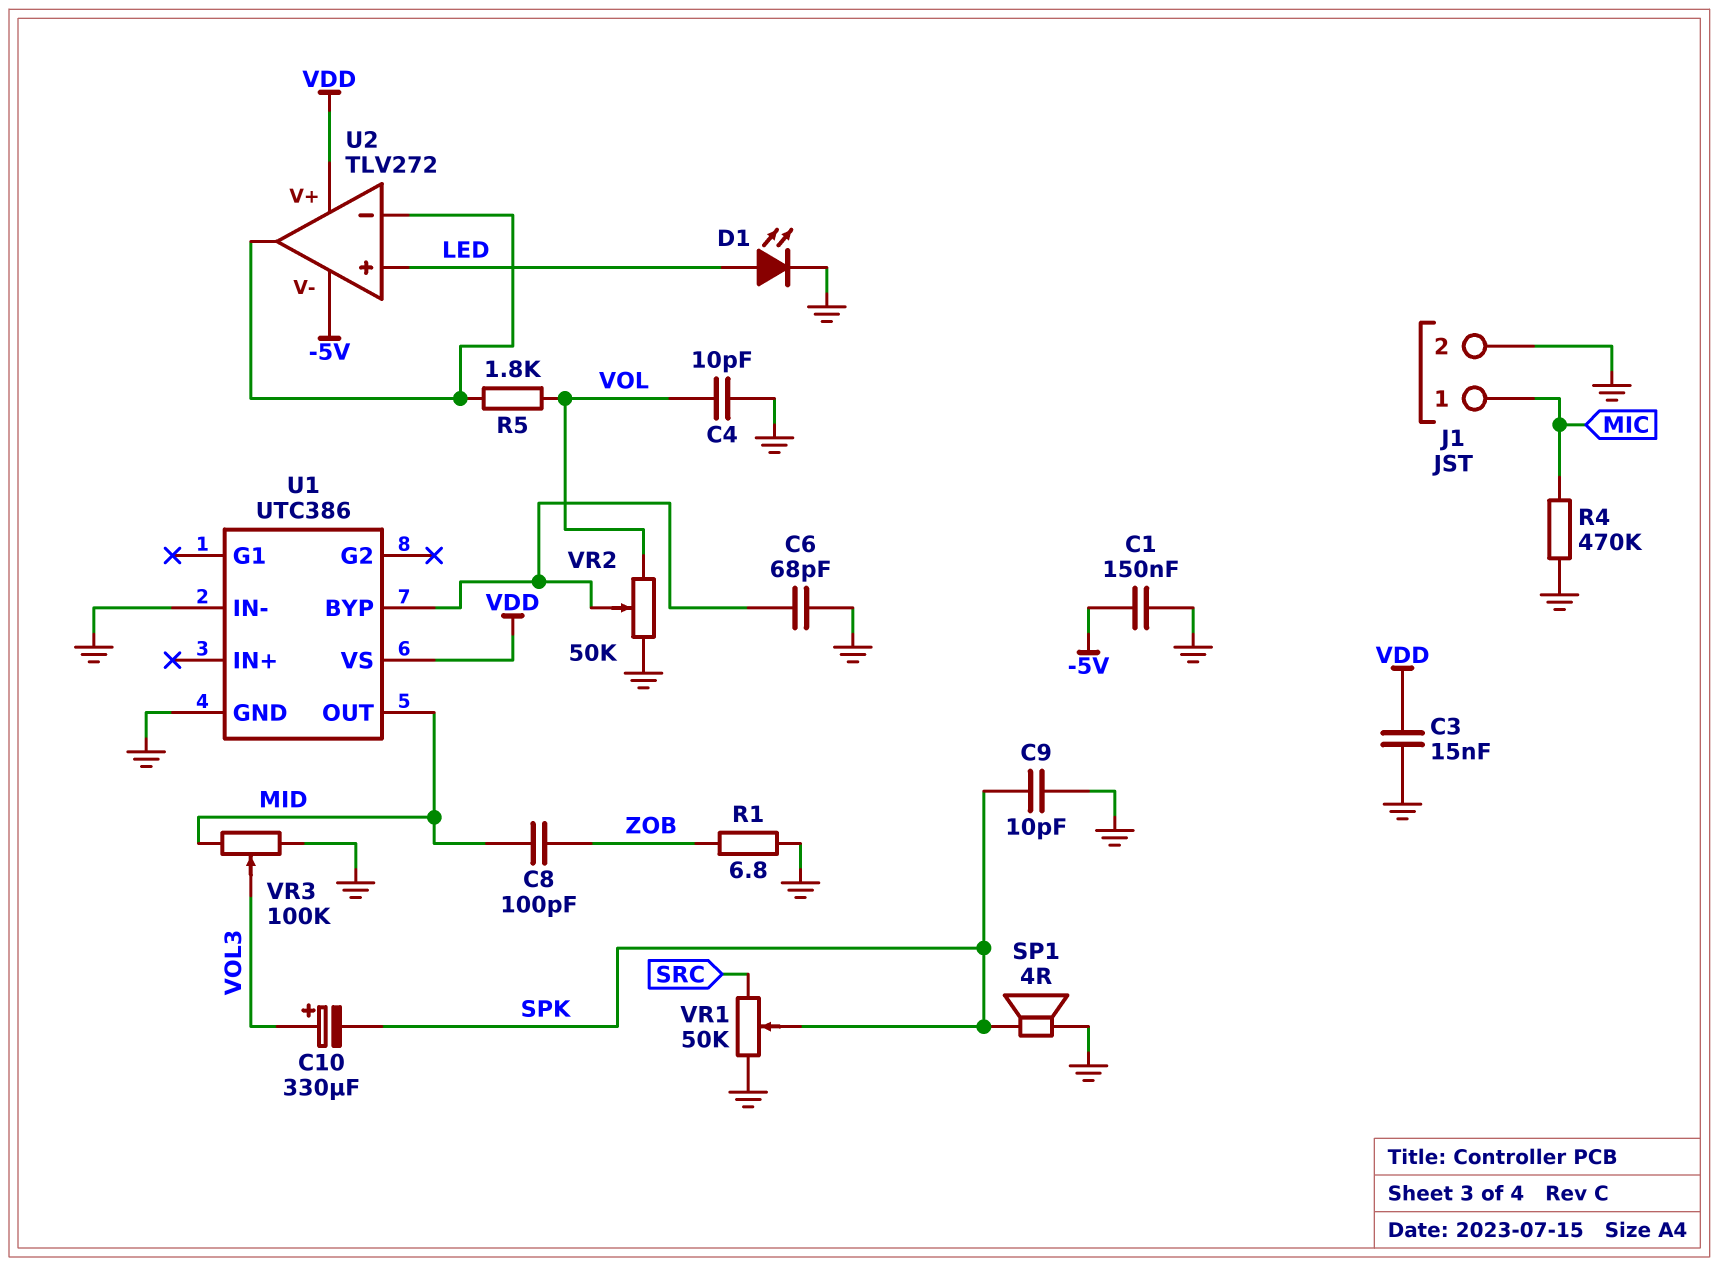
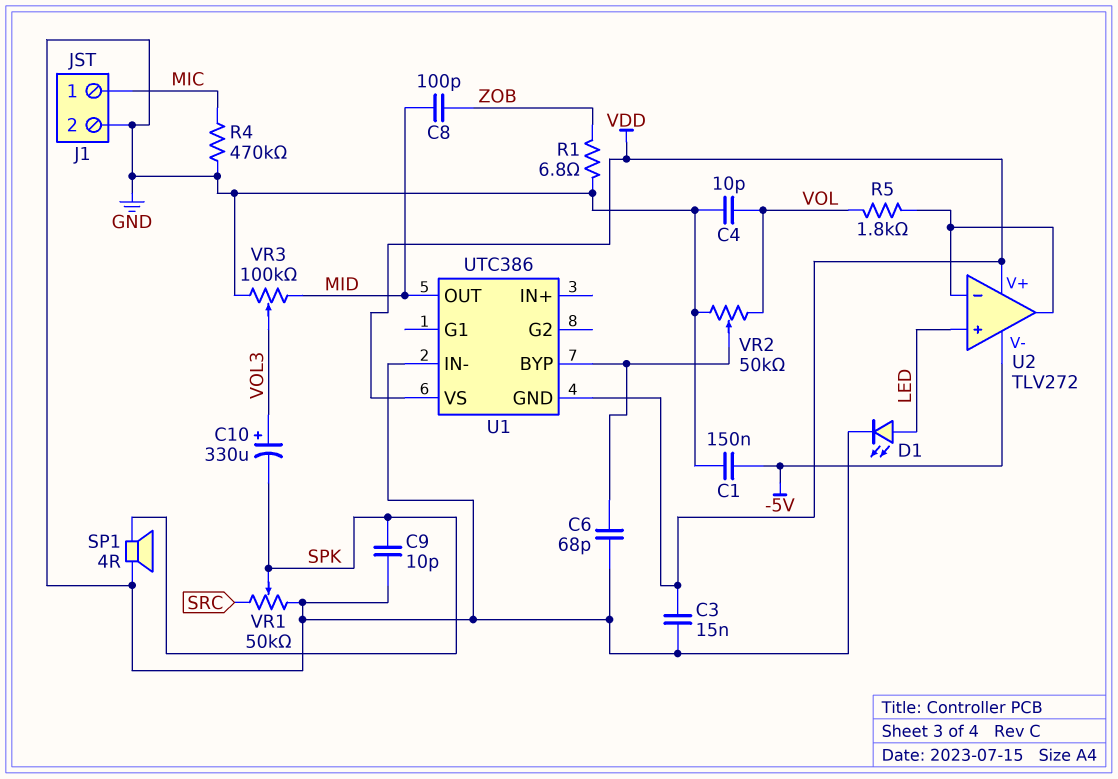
U1 pin GND: GND -> VDD

